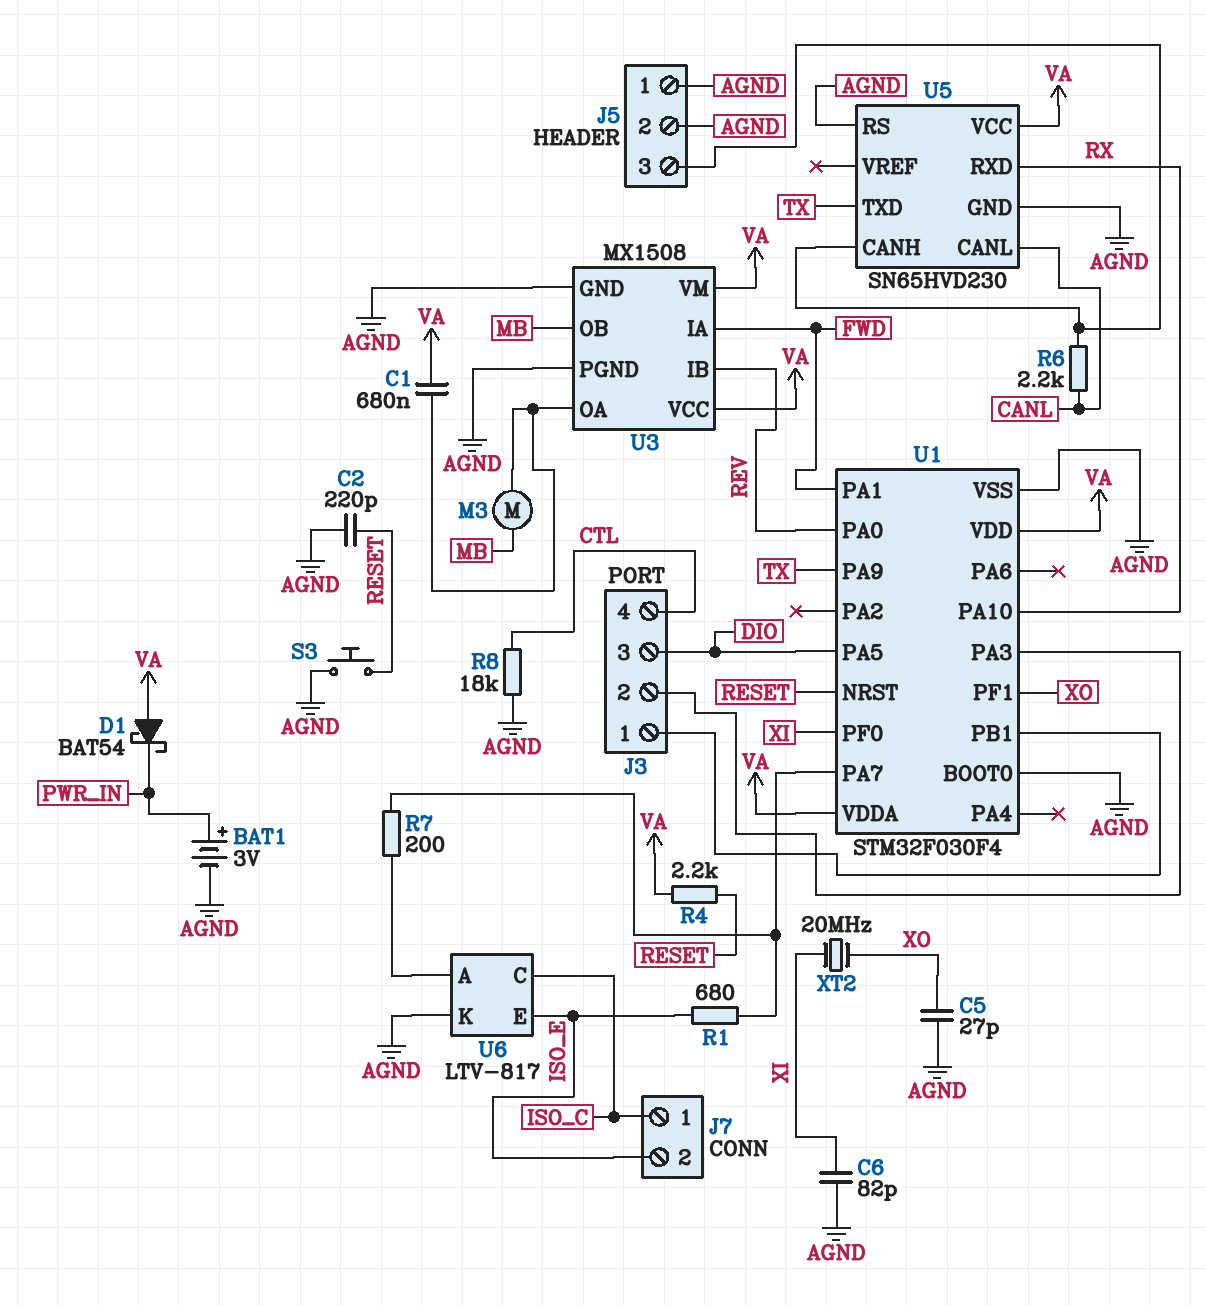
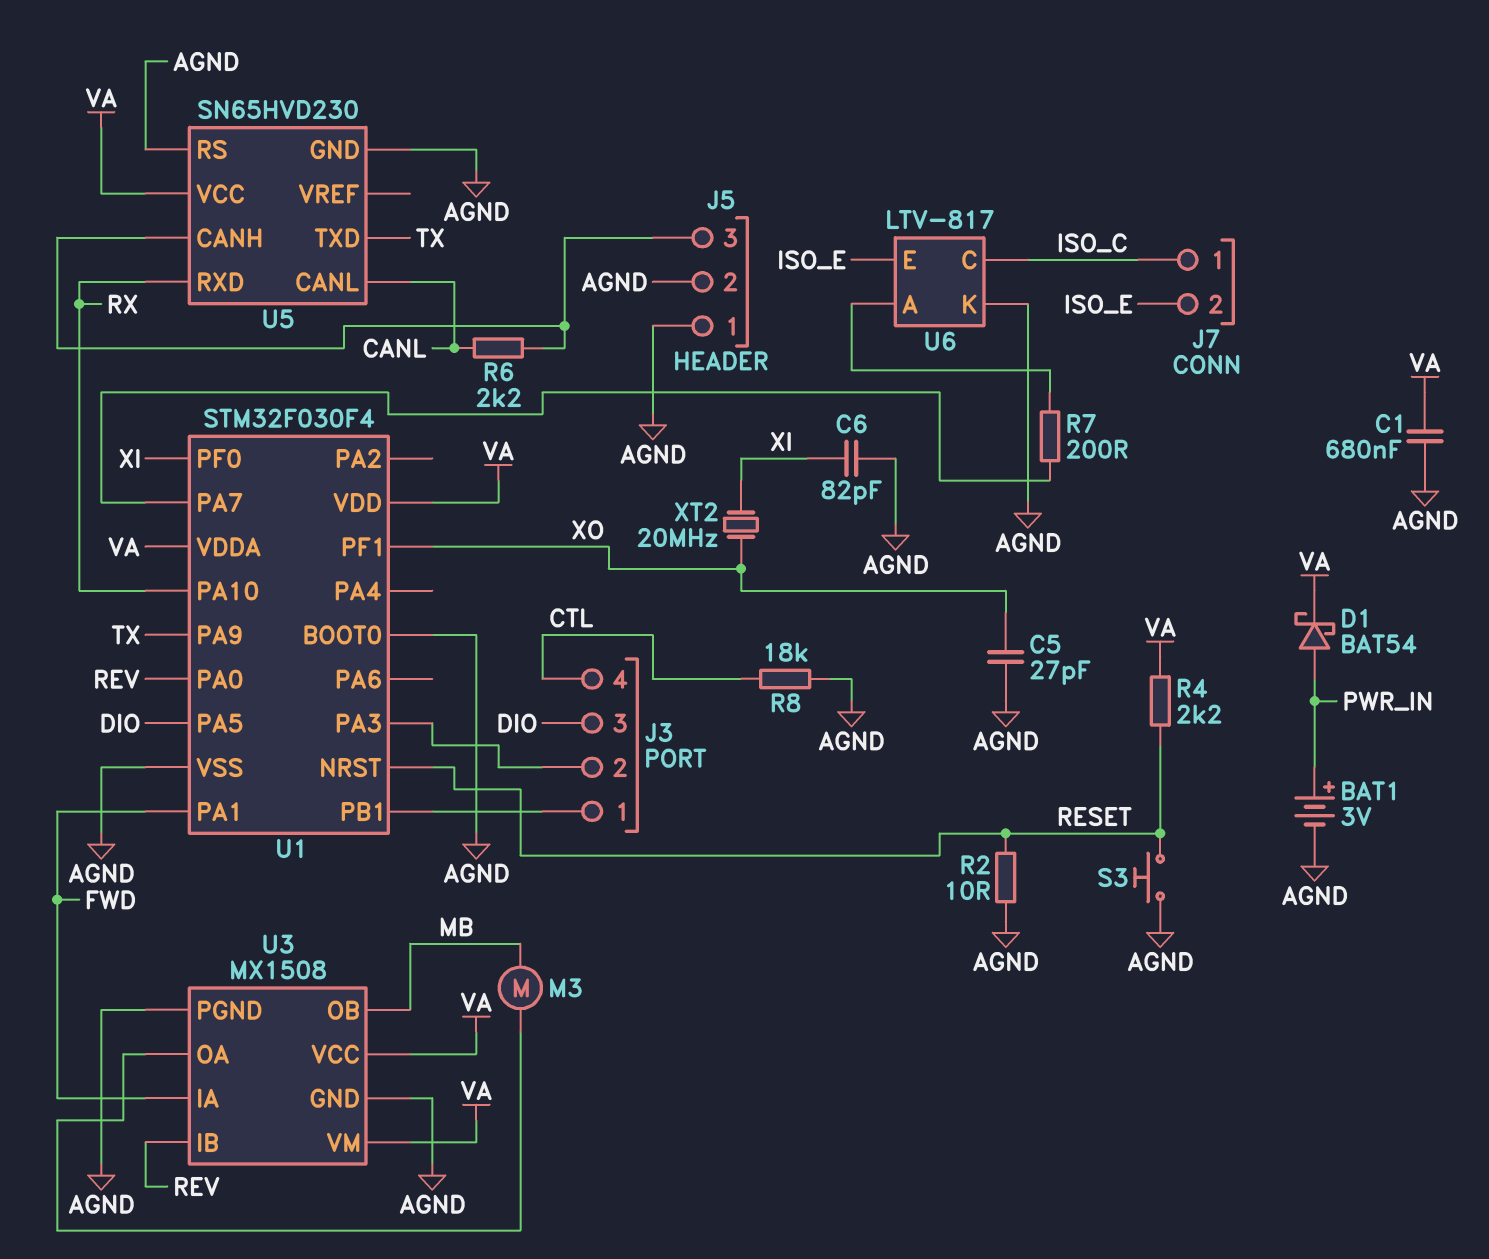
C1: 680nF (U3/OA, VA) -> 680nF (AGND, VA)
C2: 220pF (AGND, RESET) -> none
D1: schottky BAT54 (A VA, K PWR_IN) -> schottky BAT54 (A PWR_IN, K VA)
R1: 680 (ISO_E, U1/PA7) -> none
R2: none -> 10 (AGND, RESET)

